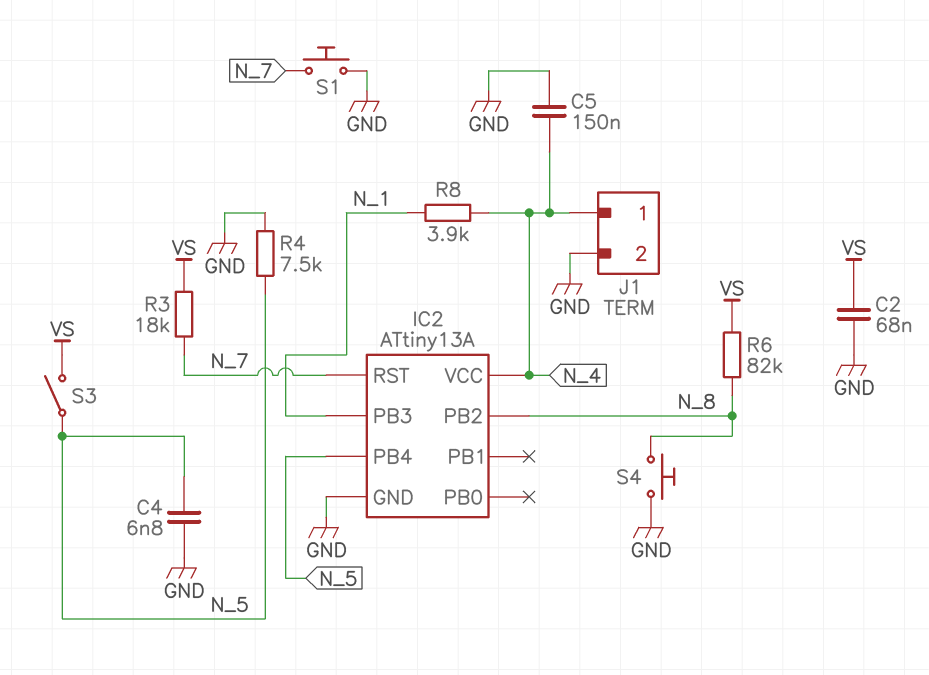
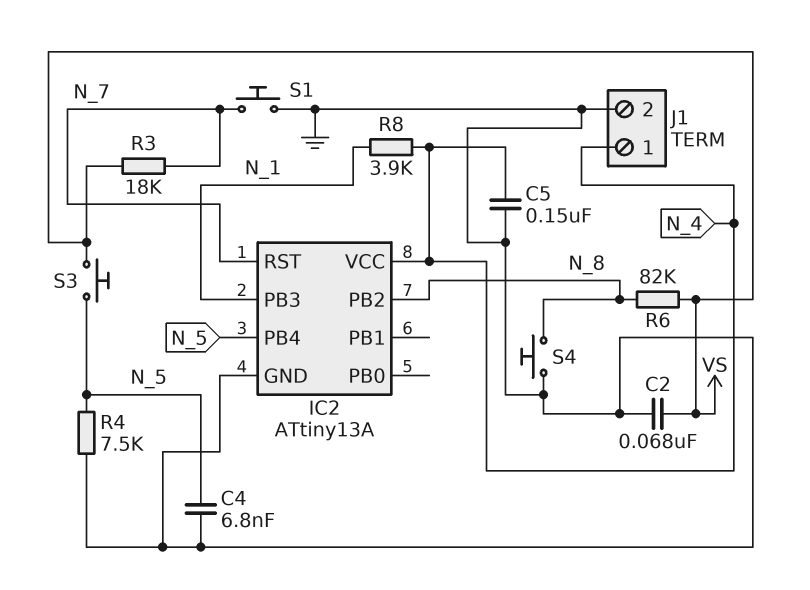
S3: switch (N_5, VS) -> button (N_5, VS)

